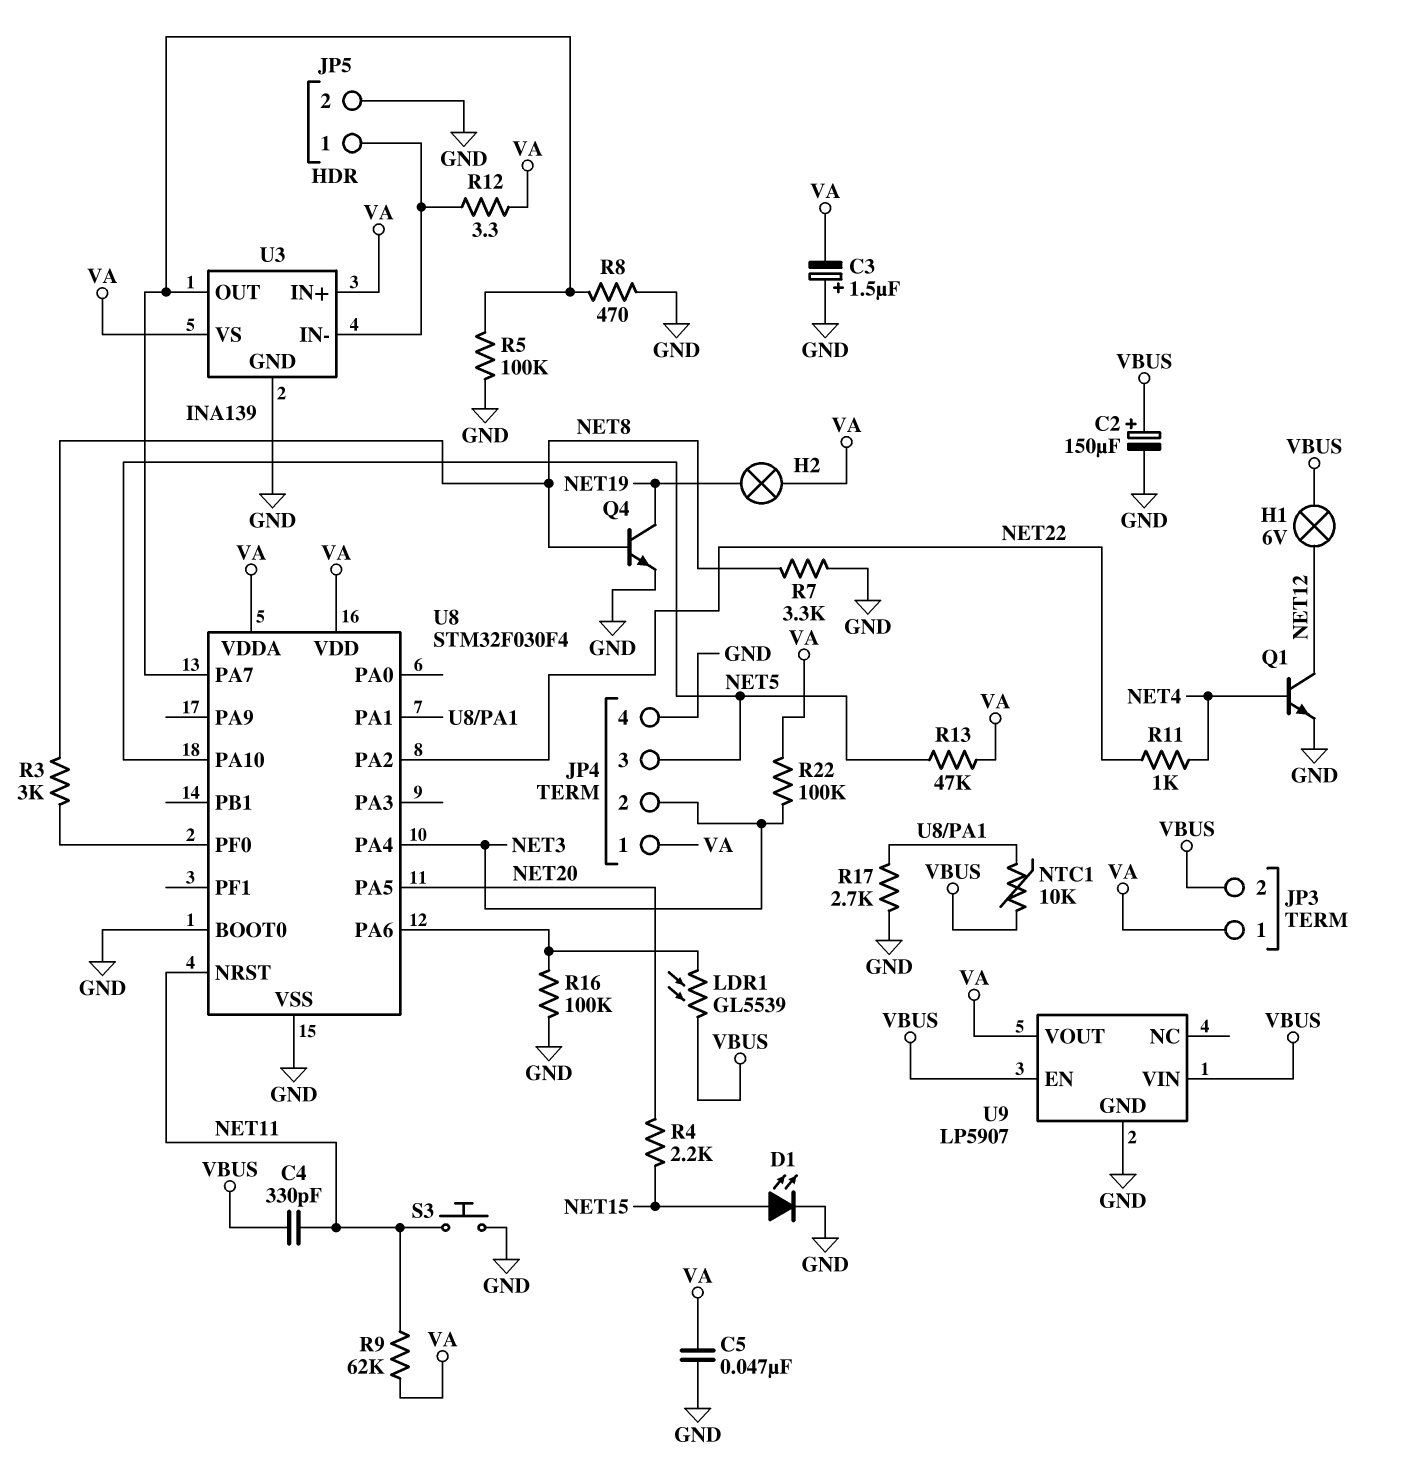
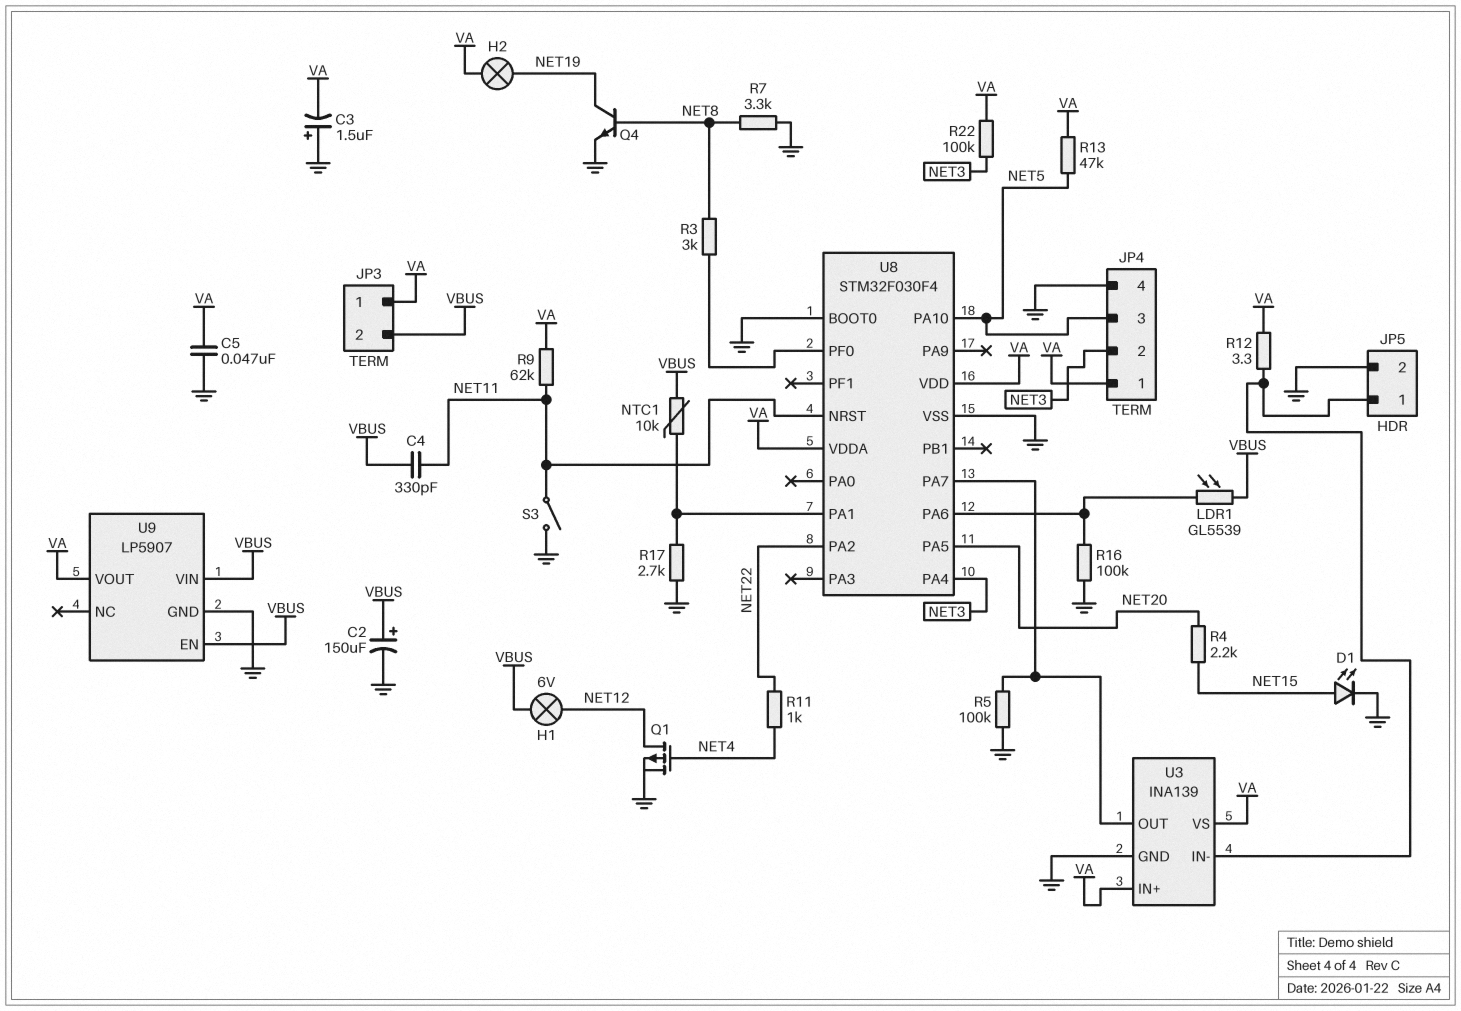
Q1: NPN (B NET4, C NET12, E GND) -> PMOS (G NET4, D NET12, S GND)
R8: 470 (GND, U3/OUT) -> none
S3: button (GND, NET11) -> switch (GND, NET11)

